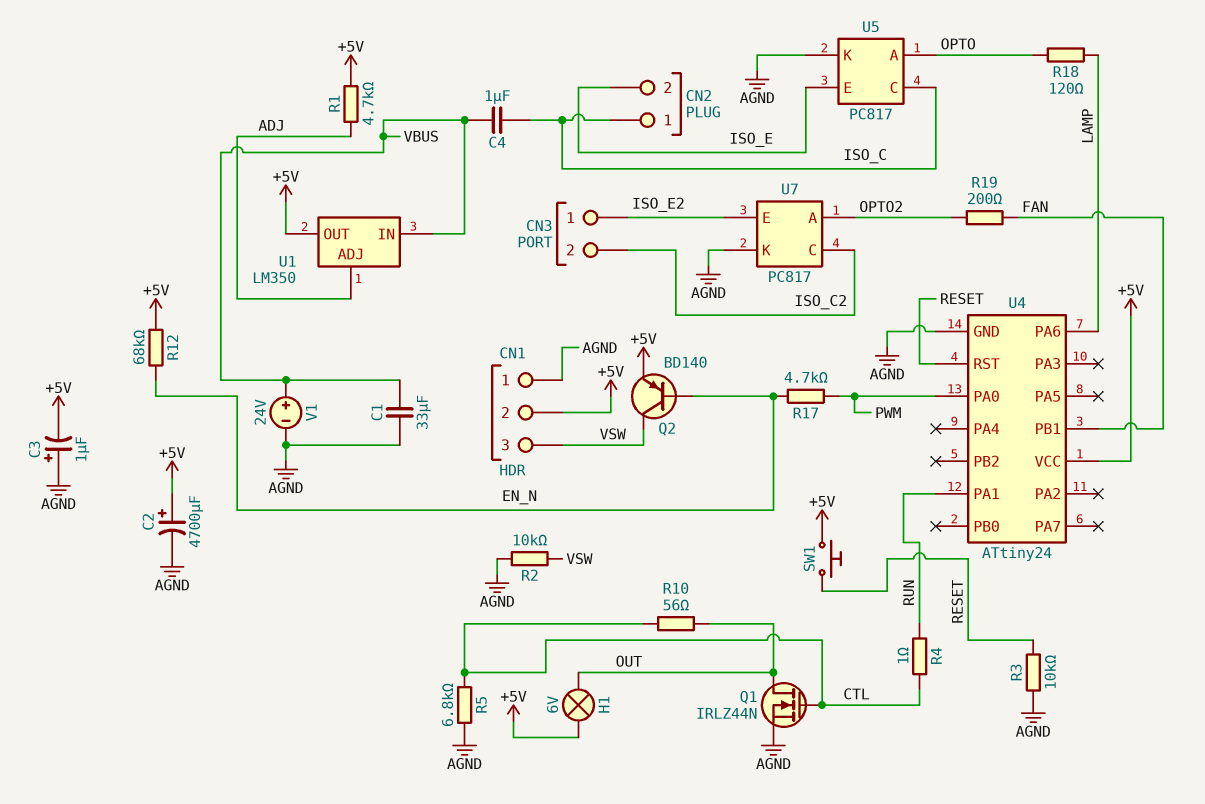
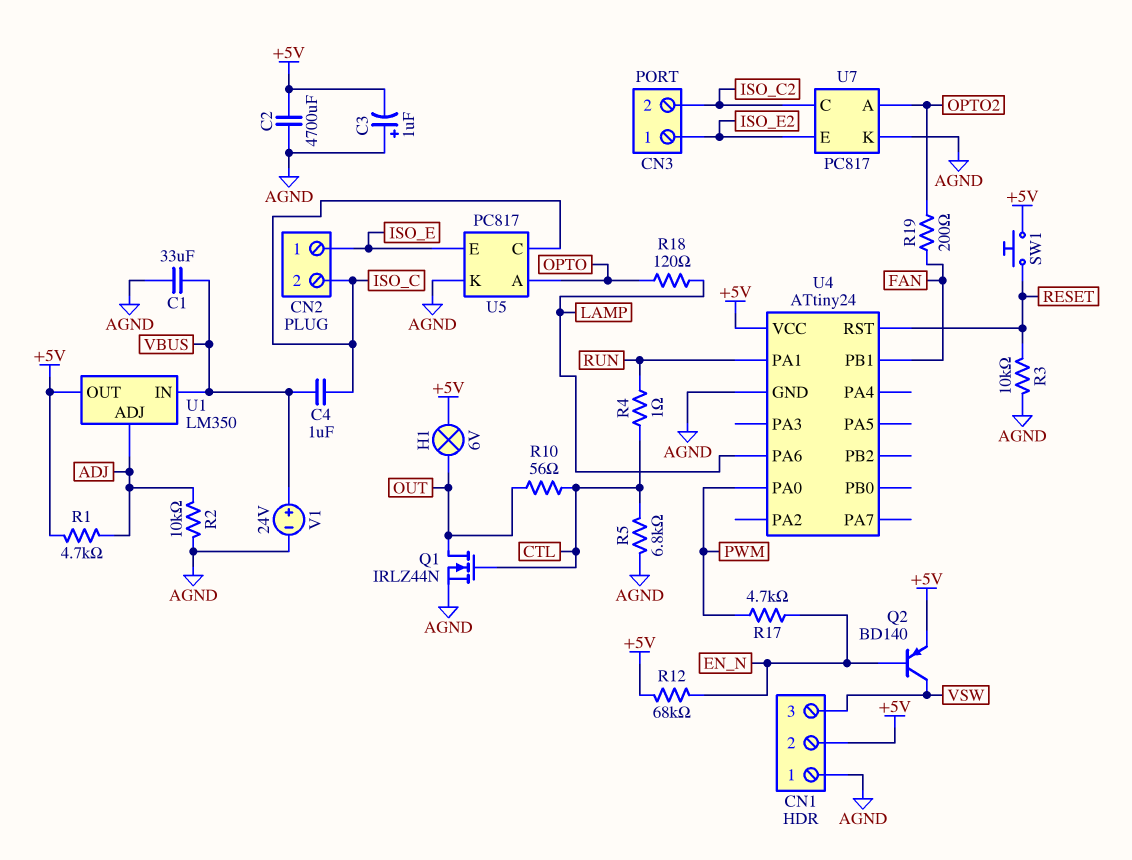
C2: 4700uF (plus +5V, minus AGND) -> 4700uF (+5V, AGND)
CN2 pin 1: ISO_C -> ISO_E
CN2 pin 2: ISO_E -> ISO_C
R2: 10k (AGND, VSW) -> 10k (ADJ, AGND)

